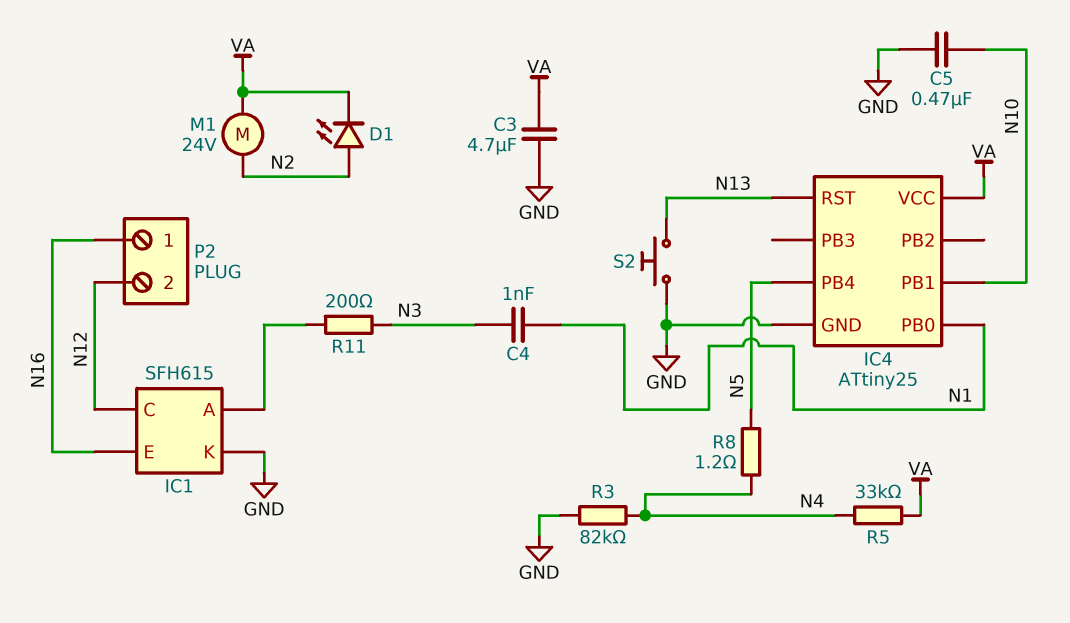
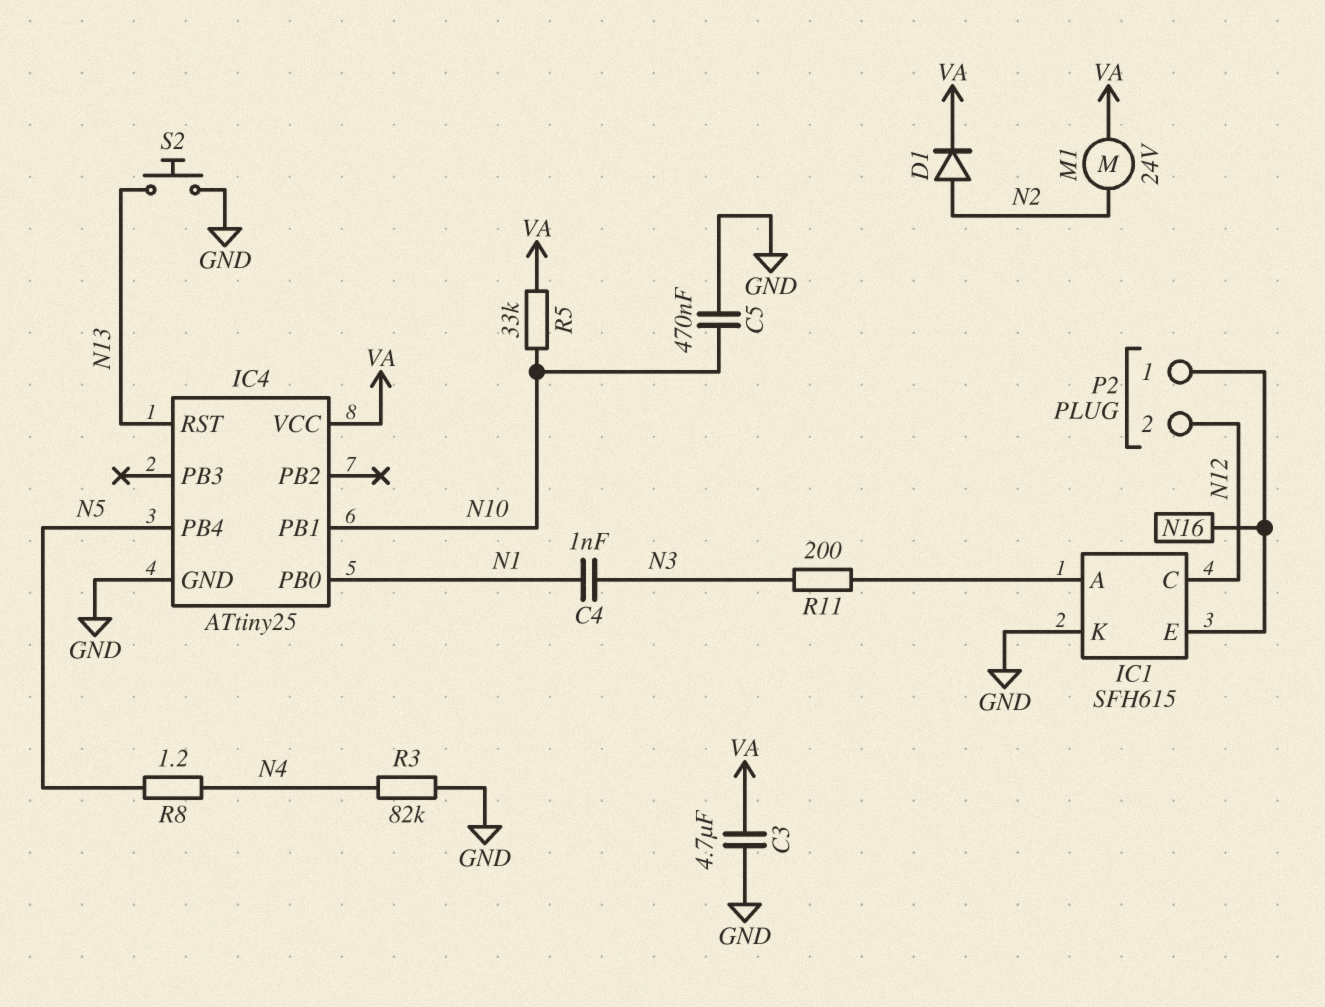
D1: LED (A N2, K VA) -> diode (A N2, K VA)
R5: 33k (N4, VA) -> 33k (N10, VA)

